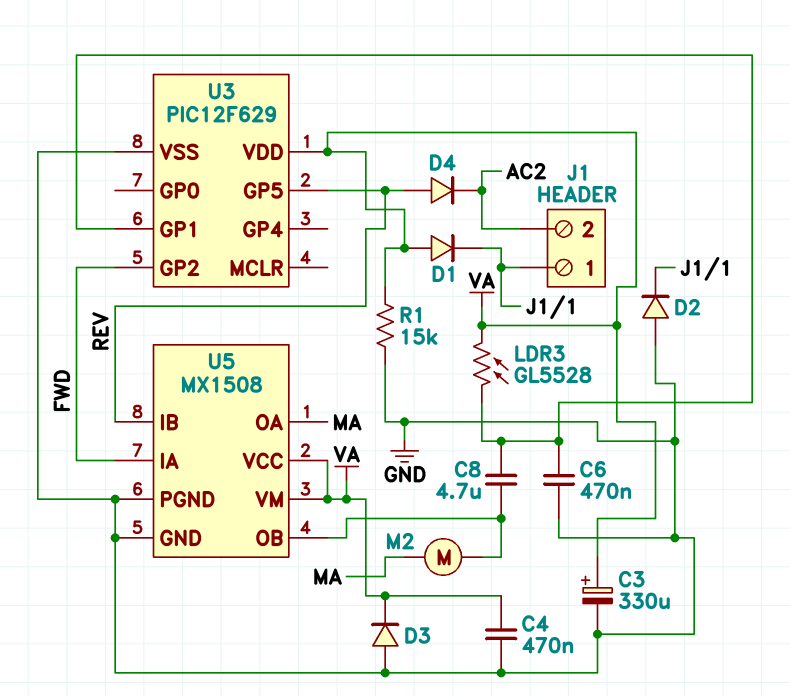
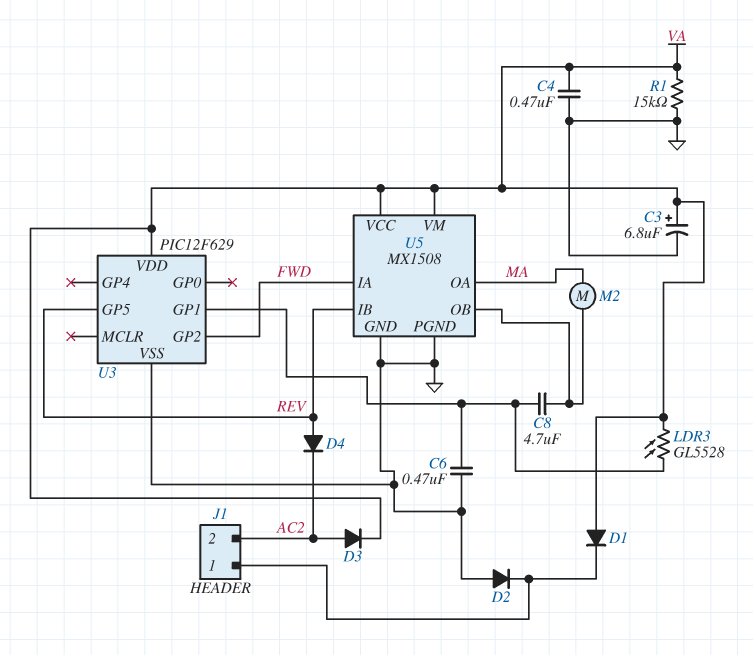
C3: 330uF (plus VA, minus GND) -> 6.8uF (plus VA, minus GND)
D3: diode (A GND, K VA) -> diode (A AC2, K VA)

